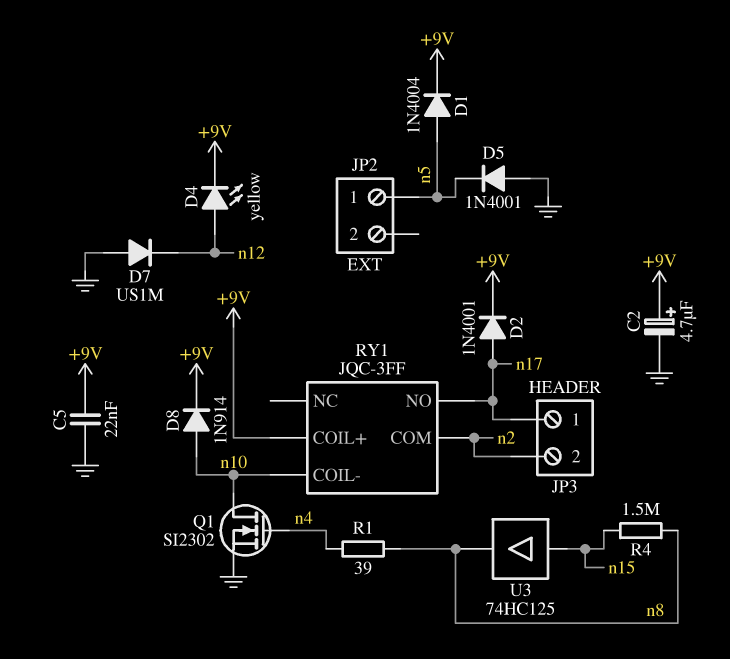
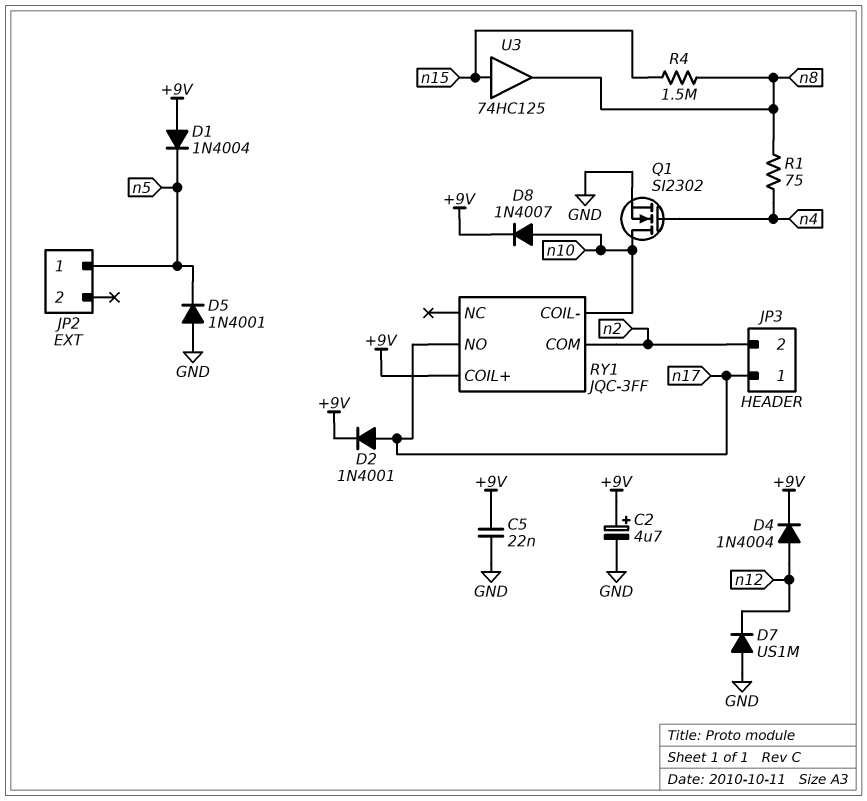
D1: diode 1N4004 (A n5, K +9V) -> diode 1N4004 (A +9V, K n5)
D4: LED yellow (A n12, K +9V) -> diode 1N4004 (A n12, K +9V)
D8: diode 1N914 (A n10, K +9V) -> diode 1N4007 (A n10, K +9V)
R1: 39 (n4, n8) -> 75 (n4, n8)

